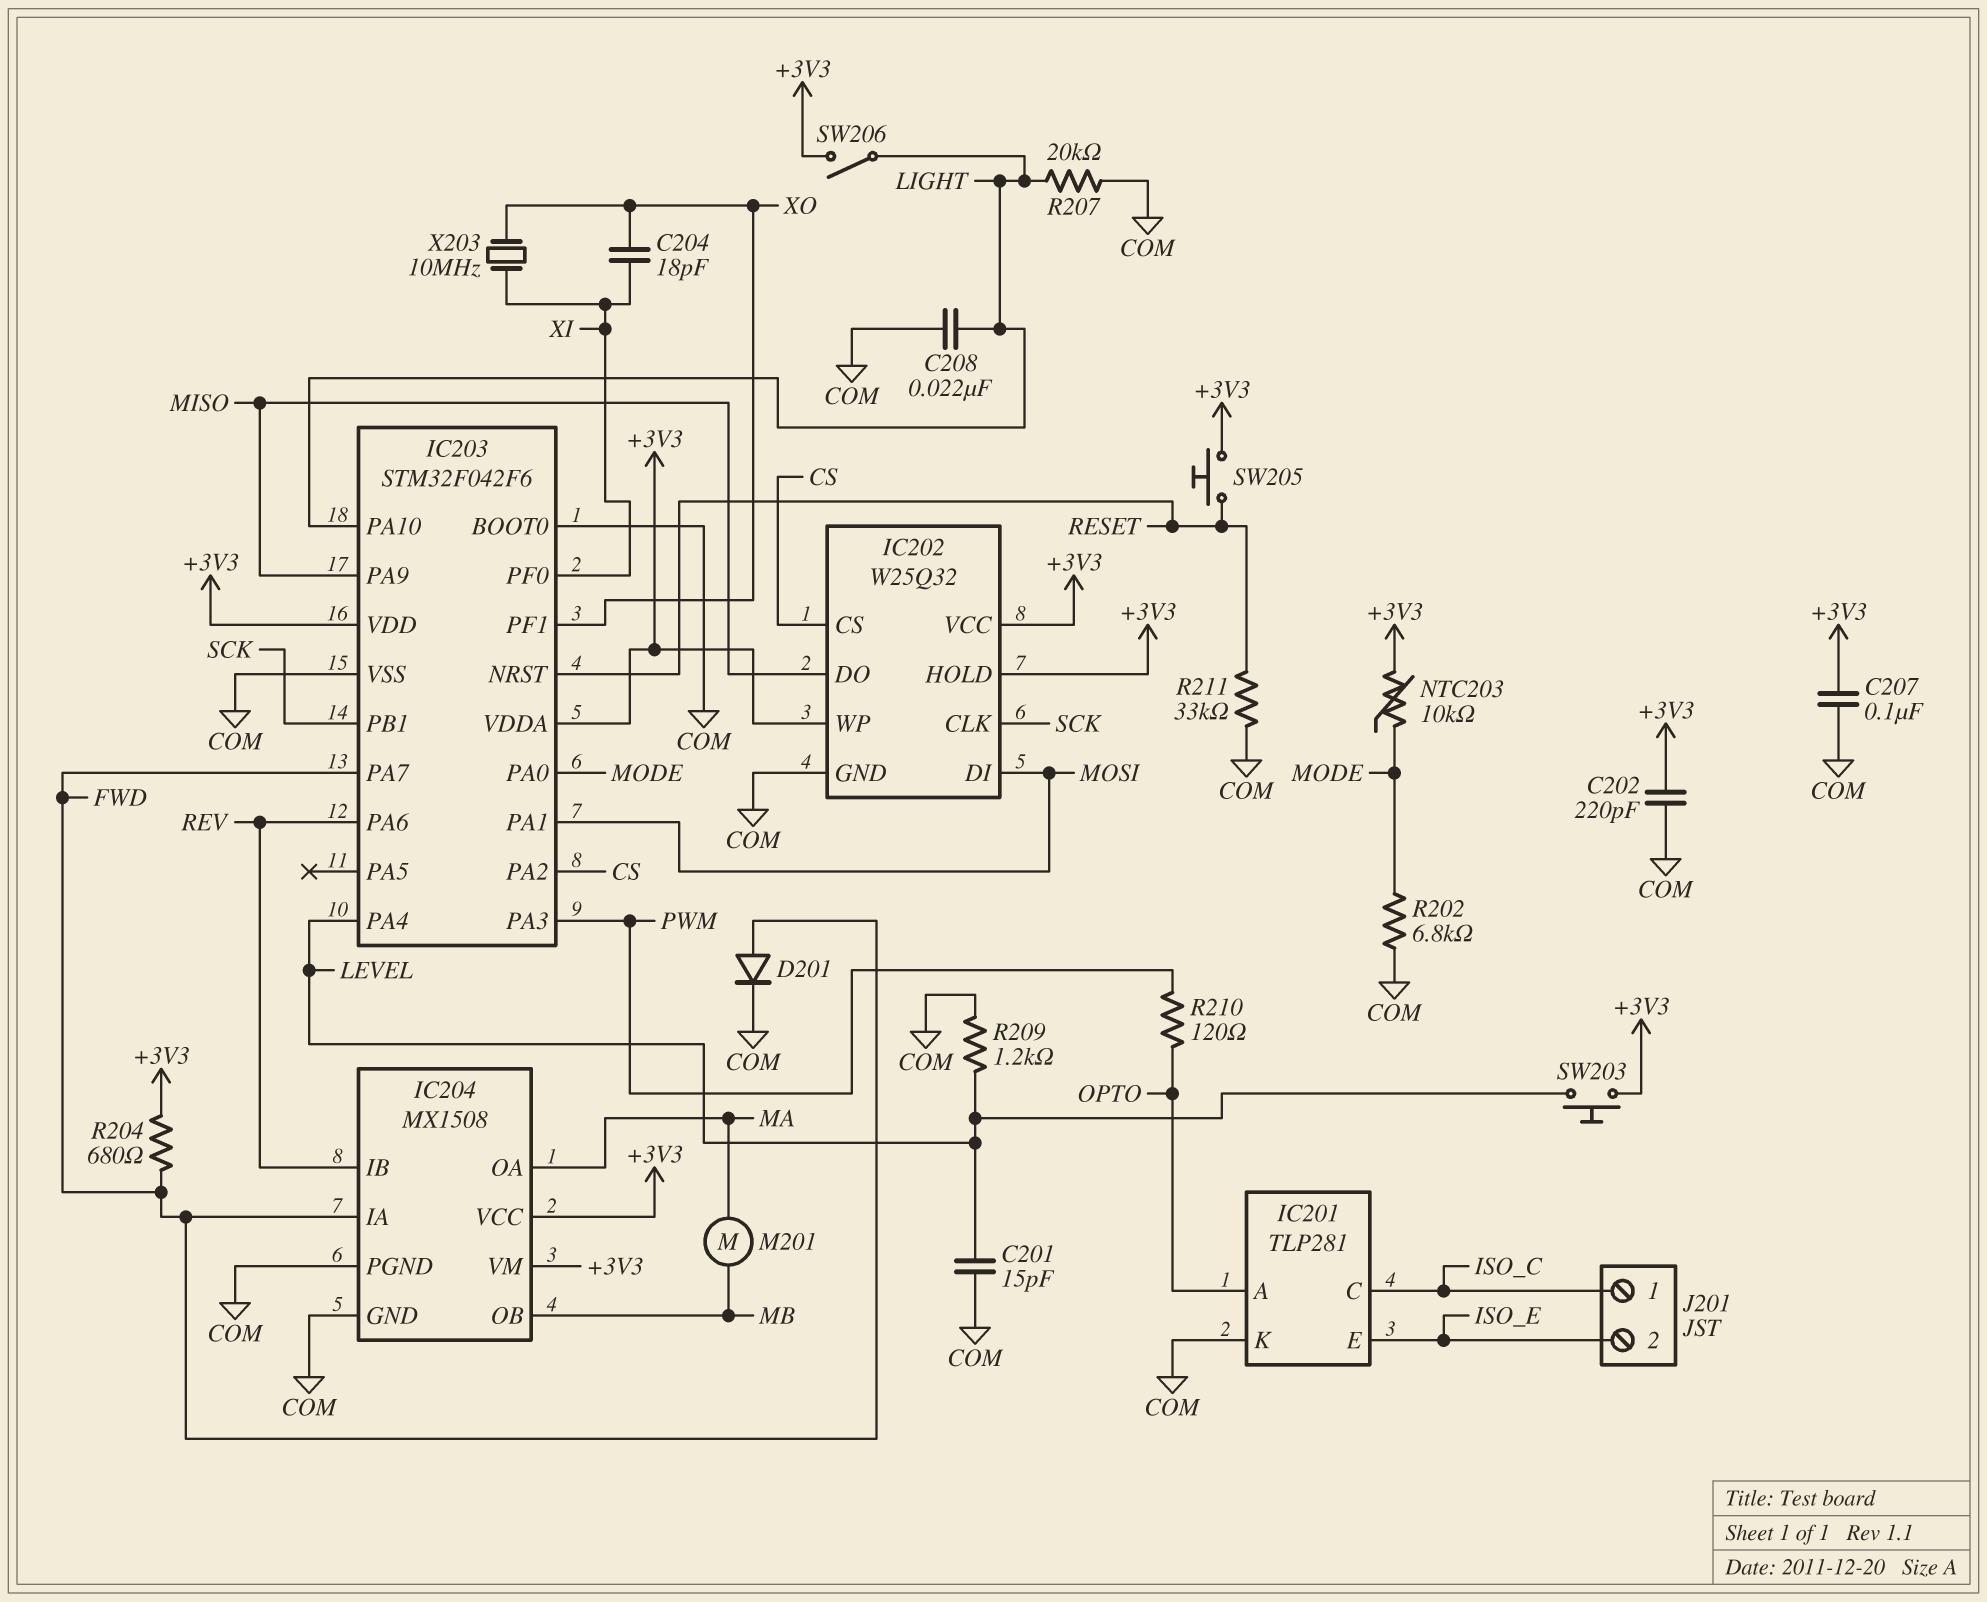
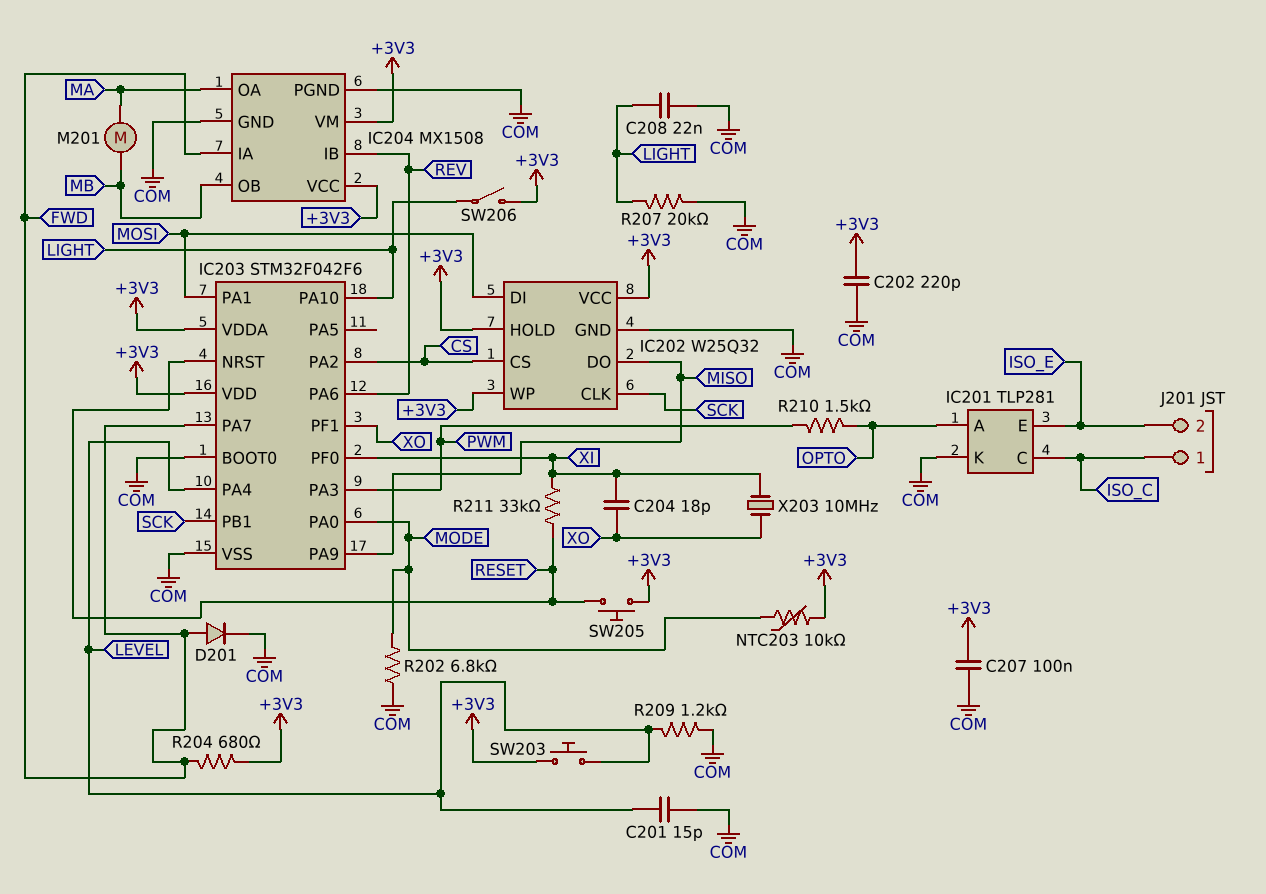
R210: 120 (OPTO, PWM) -> 1.5k (OPTO, PWM)
R211: 33k (COM, RESET) -> 33k (RESET, XI)

